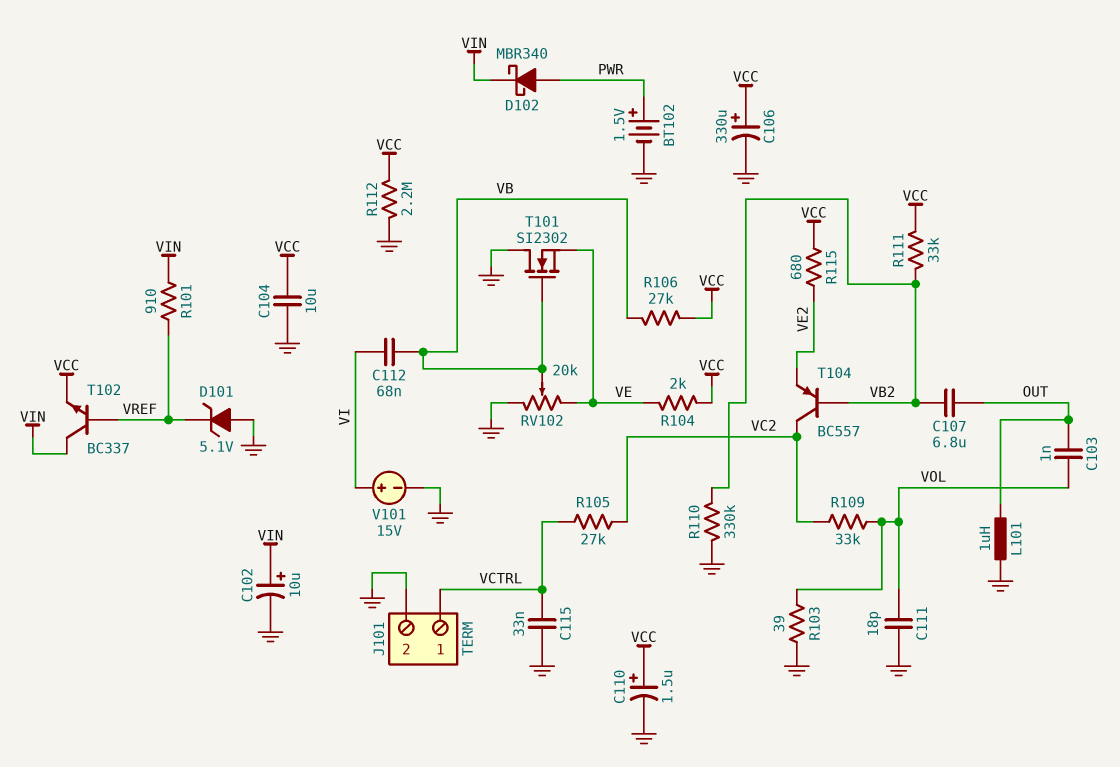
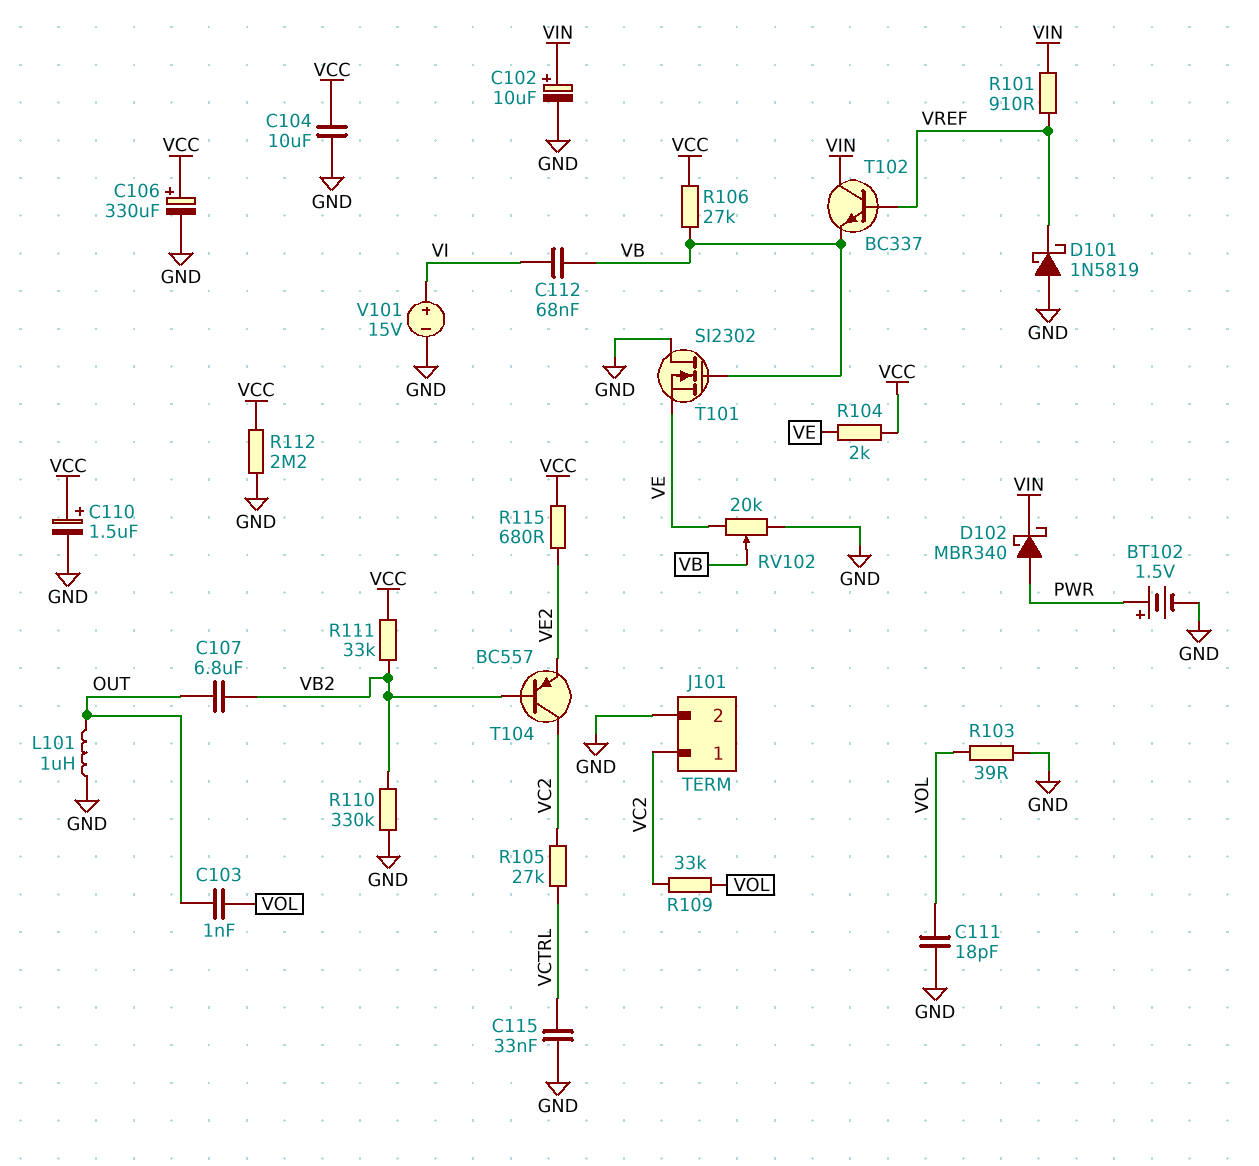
D101: zener 5.1V (A GND, K VREF) -> schottky 1N5819 (A GND, K VREF)
J101 pin 1: VCTRL -> VC2
T102: NPN BC337 (B VREF, C VIN, E VCC) -> NPN BC337 (B VREF, C VIN, E VB)

